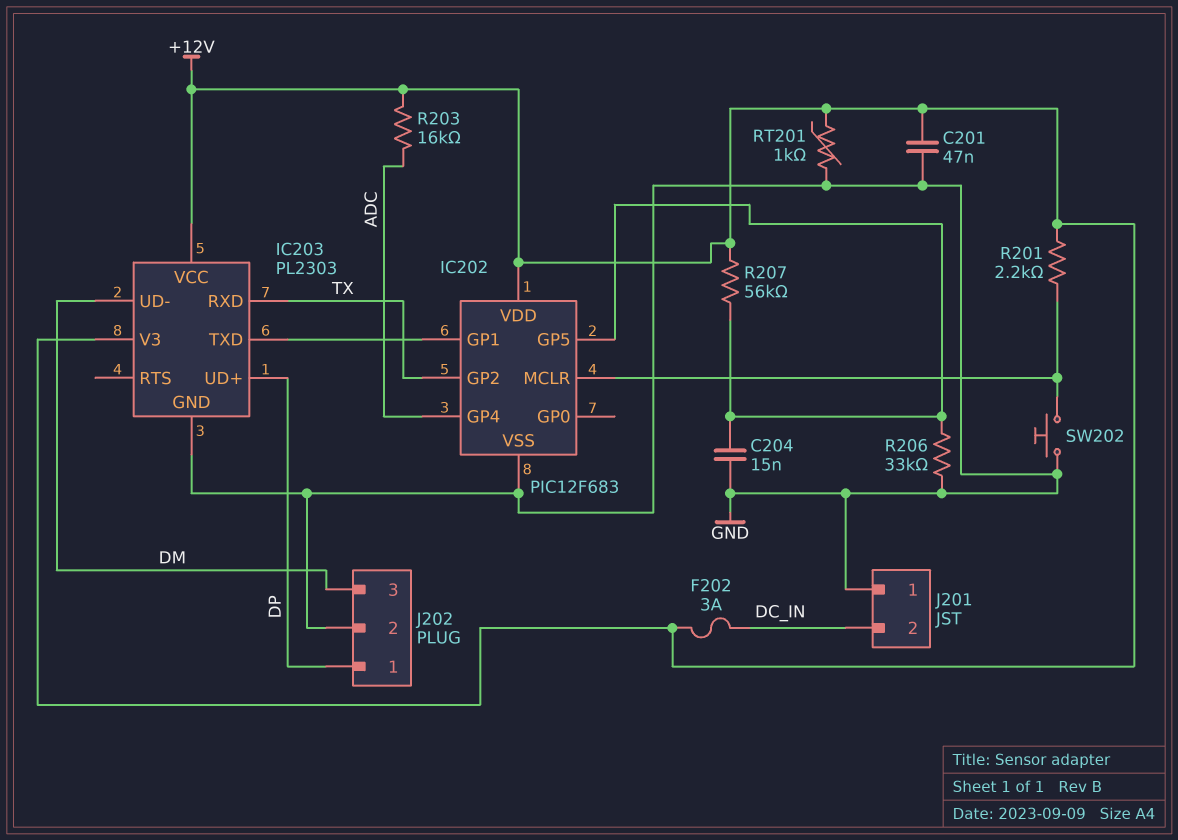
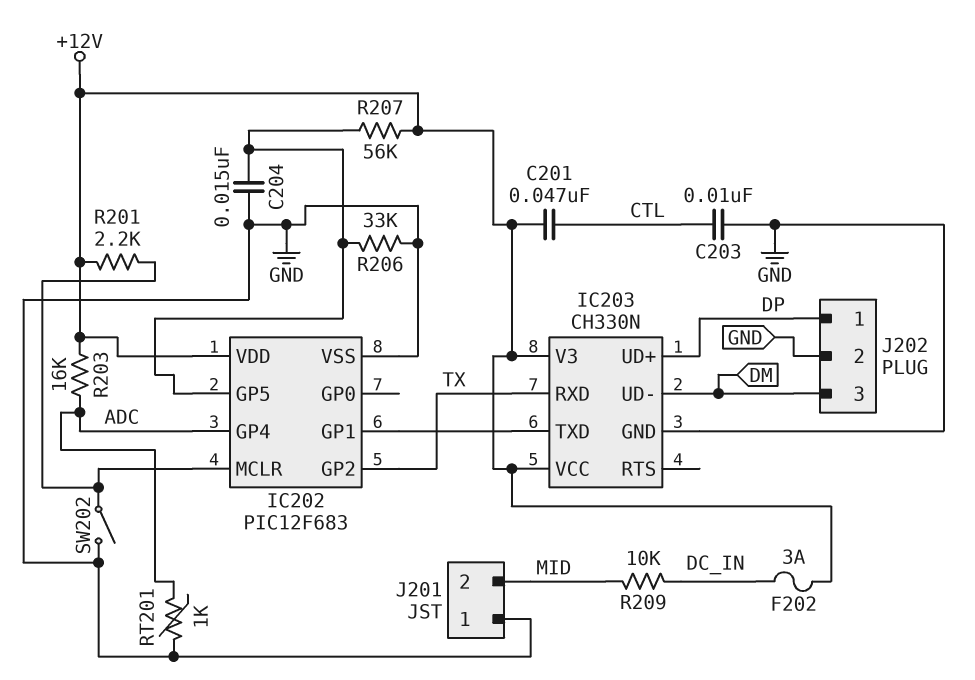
C201: 47nF (+12V, GND) -> 47nF (+12V, CTL)
C203: none -> 10nF (CTL, GND)
IC203: PL2303 -> CH330N
J201 pin 2: DC_IN -> MID
R209: none -> 10k (DC_IN, MID)
RT201: 1k (+12V, GND) -> 1k (ADC, GND)
SW202: button (GND, IC202/MCLR) -> switch (GND, IC202/MCLR)

